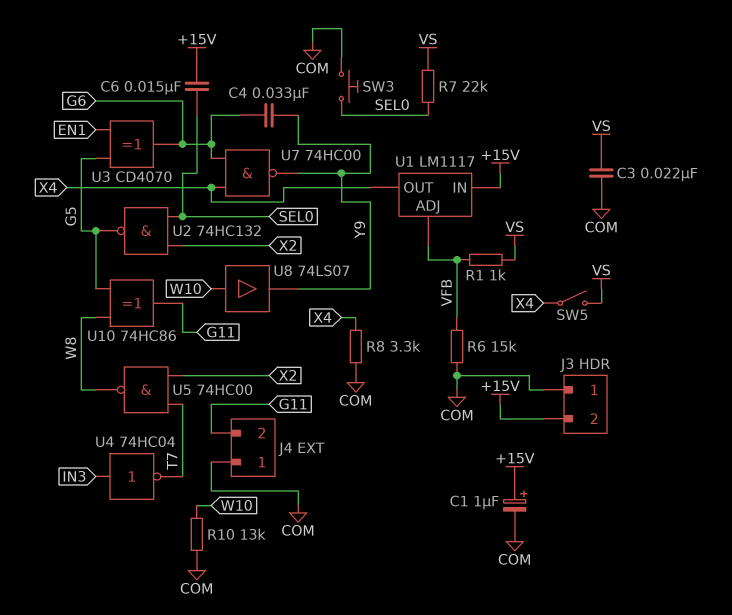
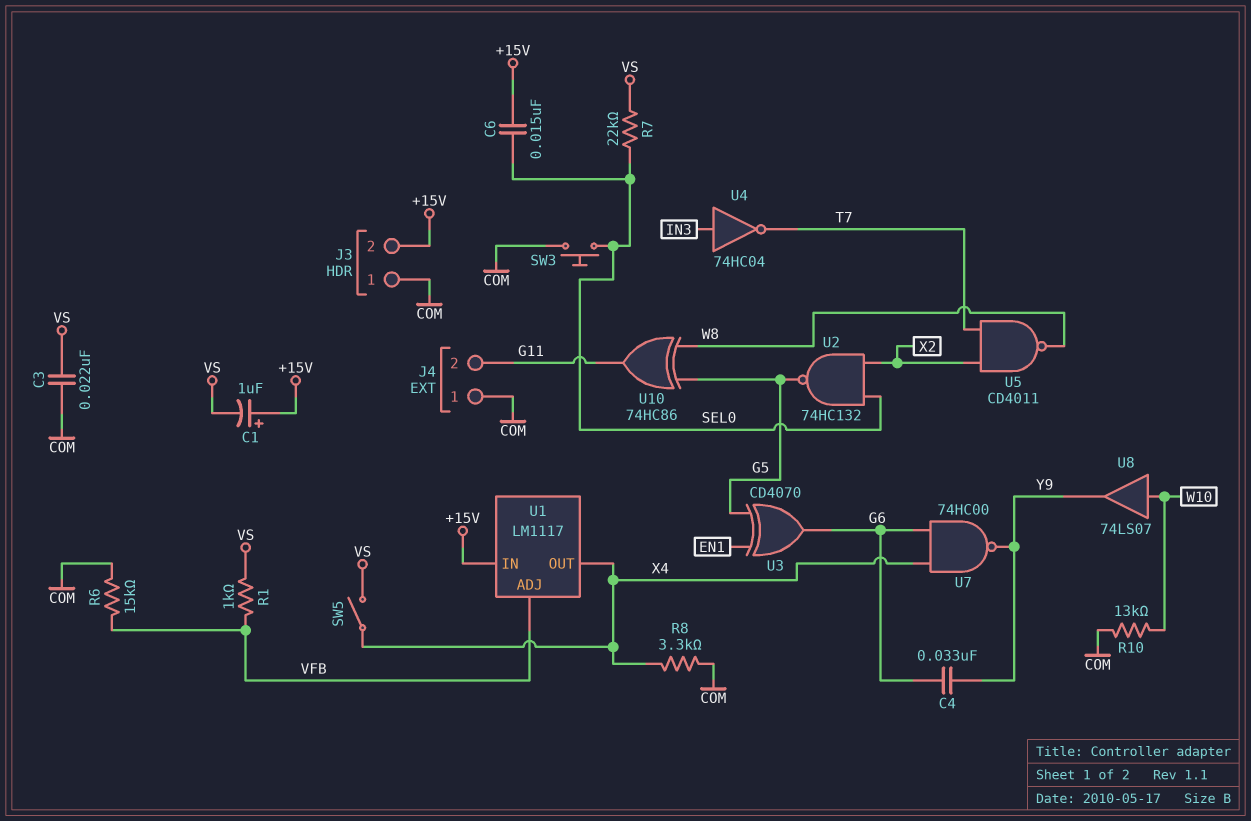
C1: 1uF (plus +15V, minus COM) -> 1uF (plus +15V, minus VS)
U5: NAND 74HC00 (in T7, in X2, out W8) -> NAND CD4011 (in T7, in X2, out W8)

